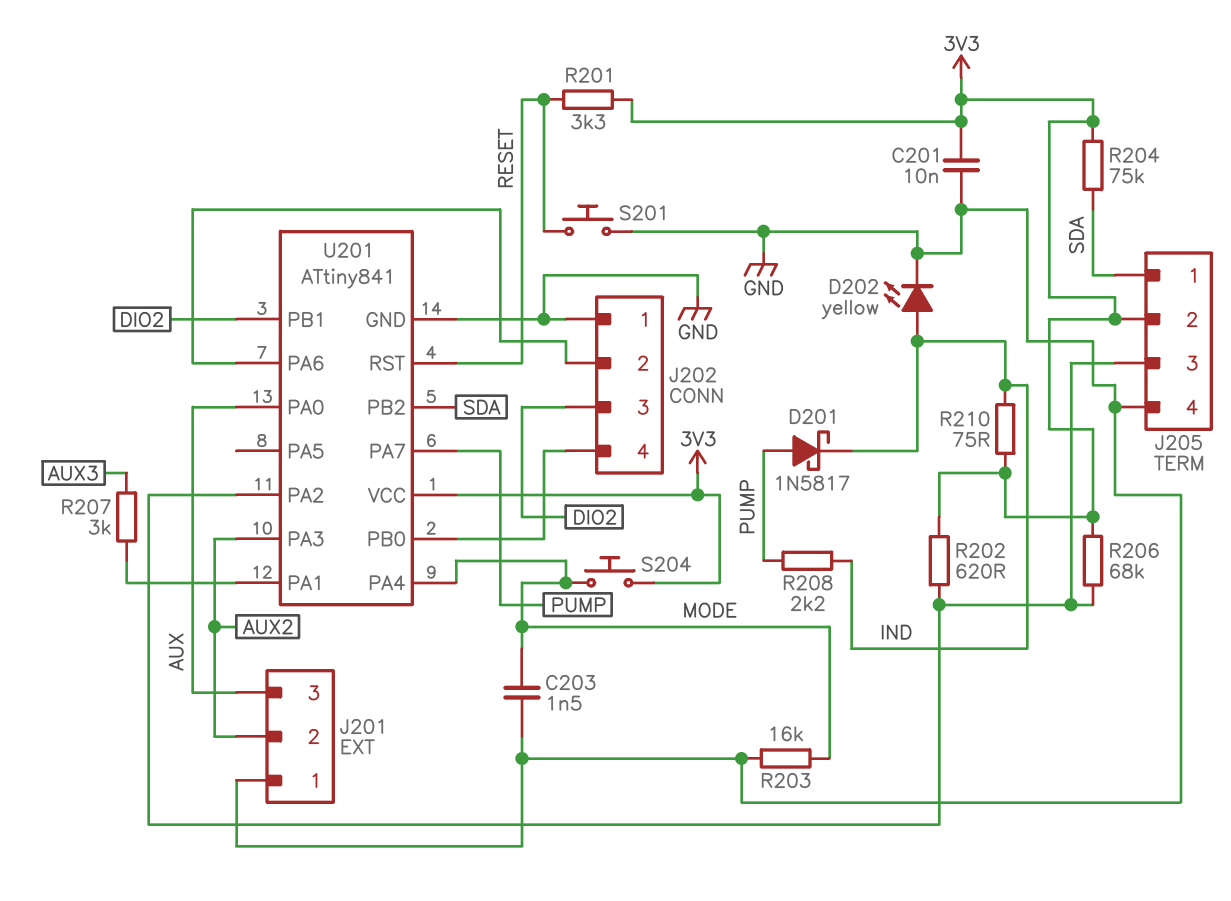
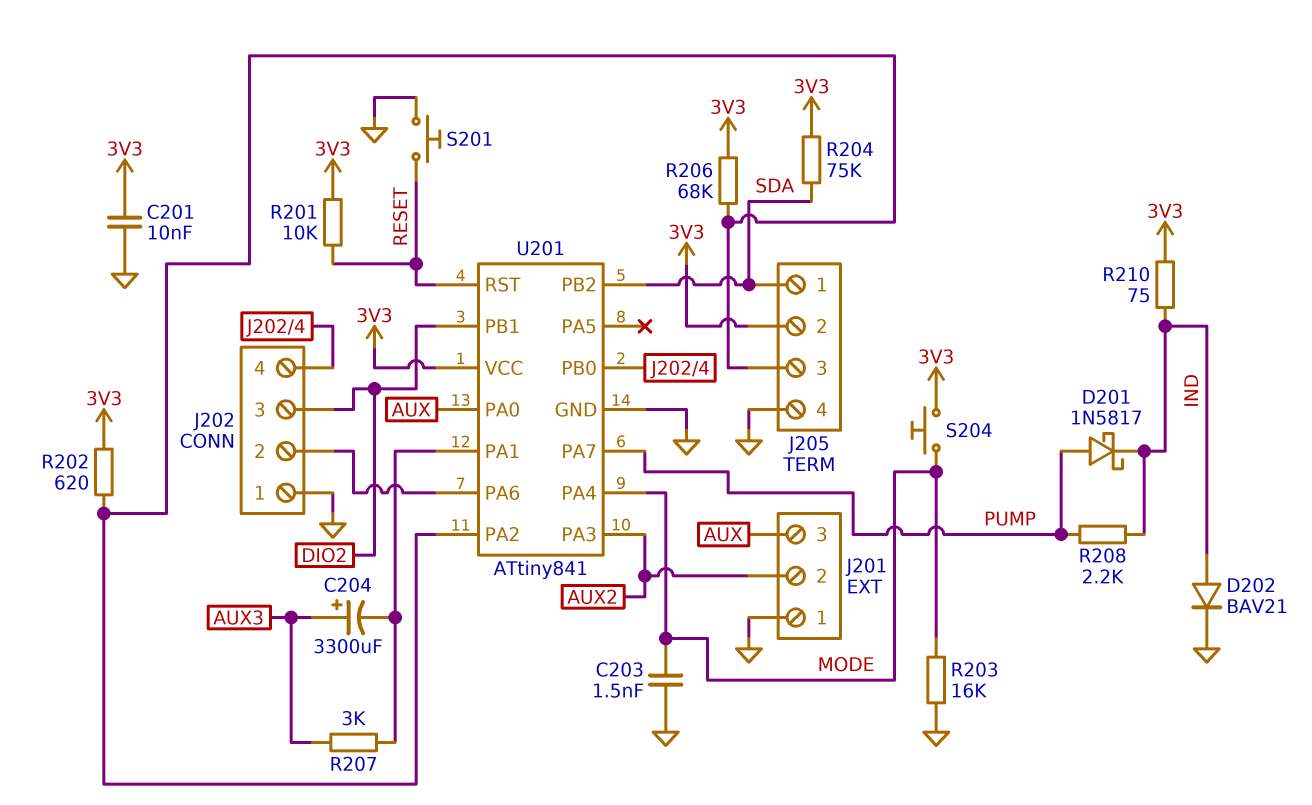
C204: none -> 3300uF (plus AUX3, minus U201/PA1)
D202: LED yellow (A IND, K GND) -> diode BAV21 (A IND, K GND)
R201: 3.3k (3V3, RESET) -> 10k (3V3, RESET)

